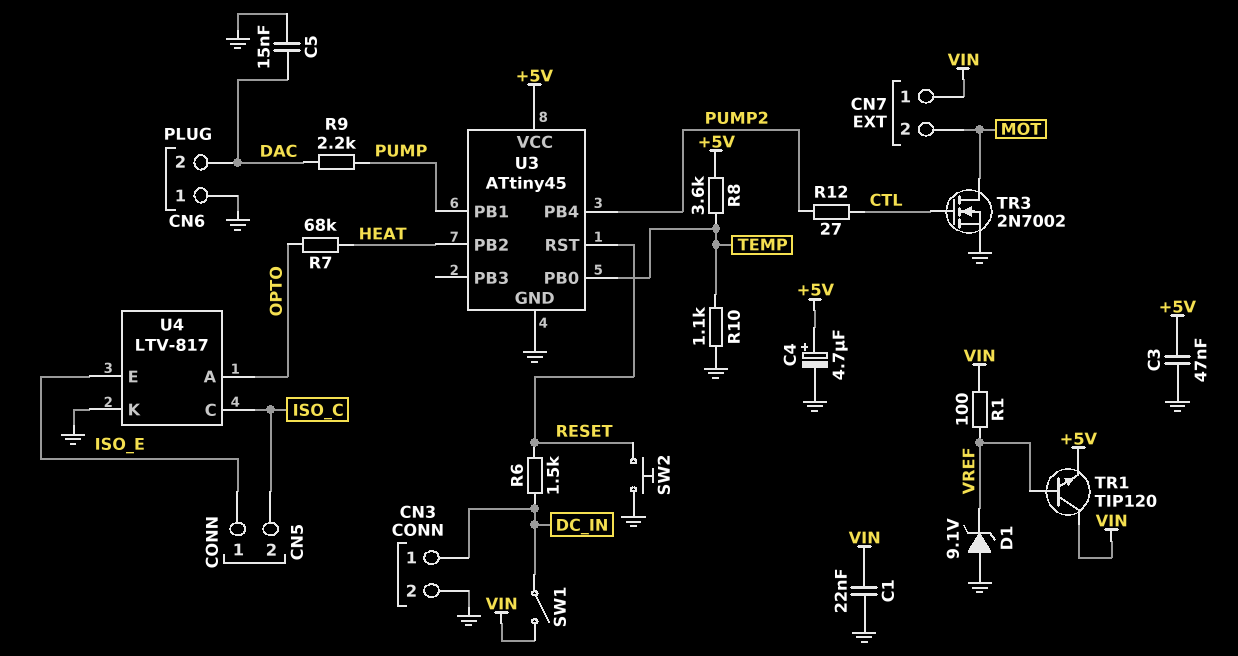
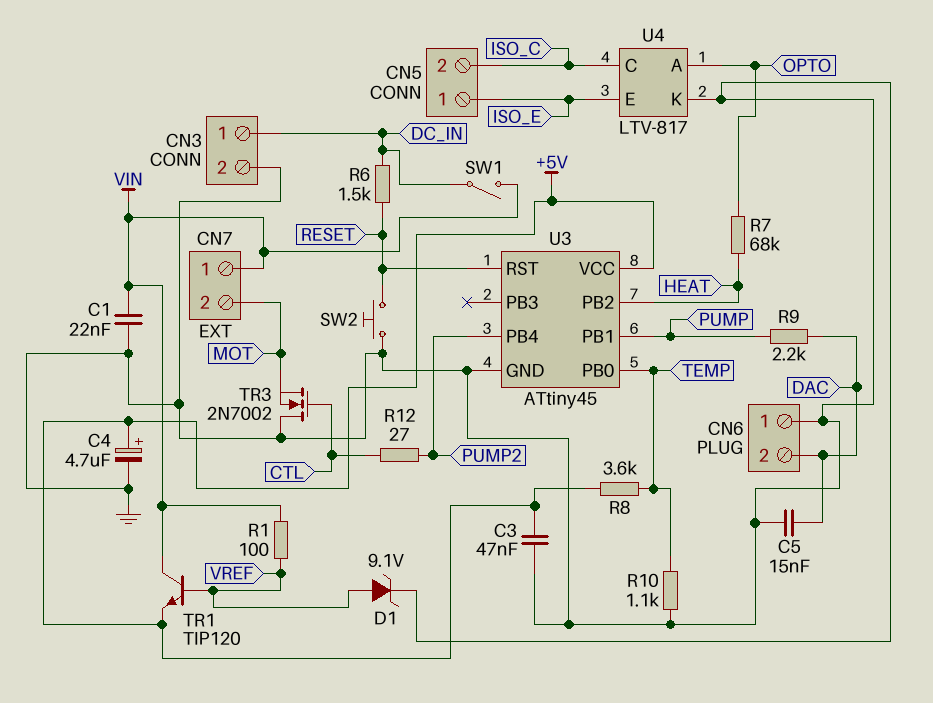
D1: zener 9.1V (A GND, K VREF) -> zener 9.1V (A VREF, K GND)
TR3: NMOS 2N7002 (G CTL, D MOT, S GND) -> NMOS 2N7002 (G CTL, D GND, S MOT)

